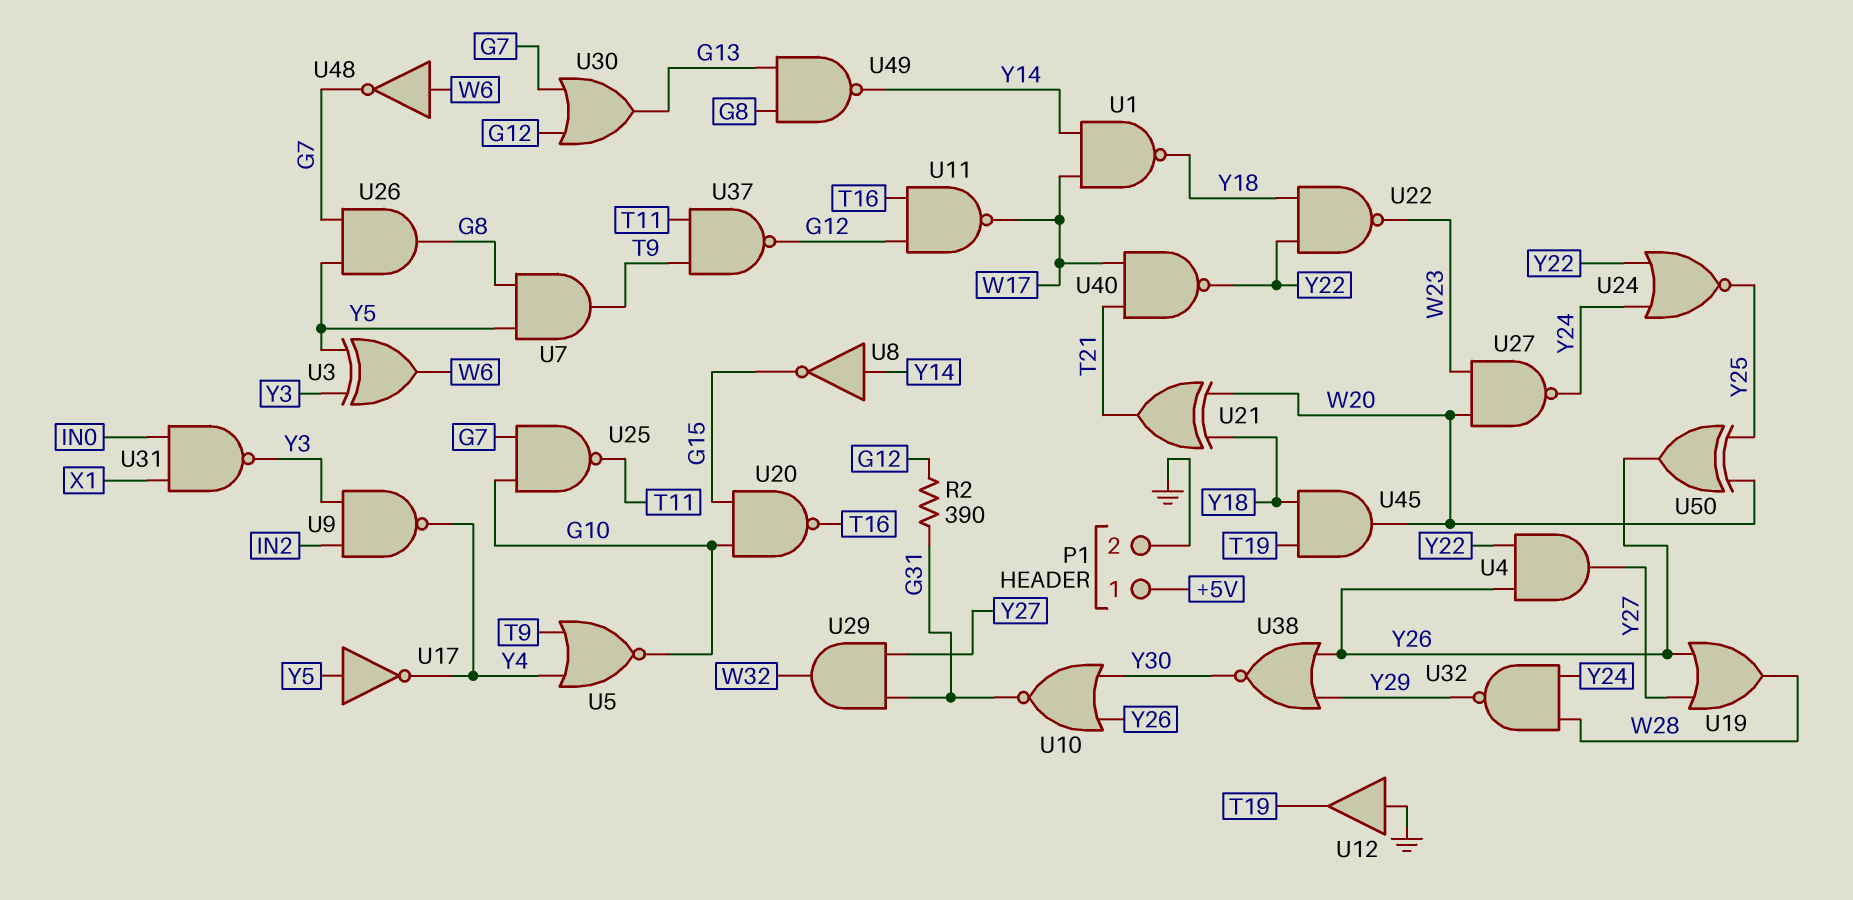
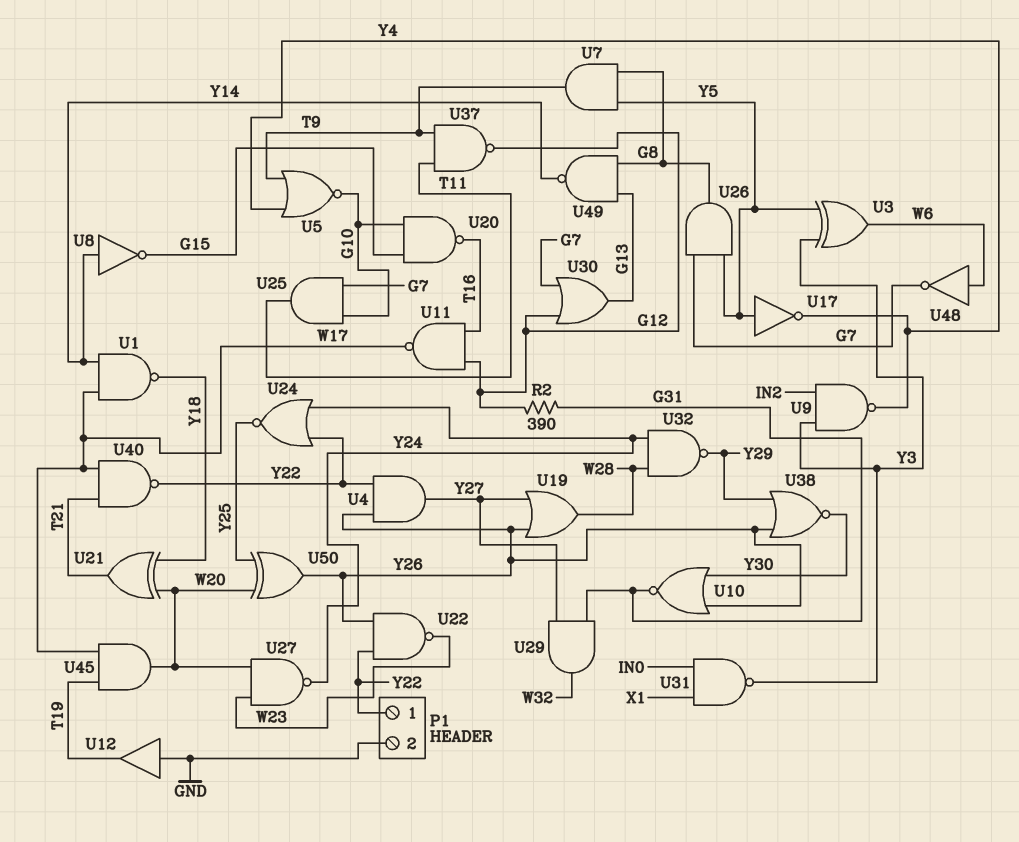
P1 pin 1: +5V -> Y22
U22: NAND (in Y18, in Y22, out W23) -> NAND (in Y22, in Y26, out W23)
U25: NAND (in G7, in G10, out T11) -> AND (in G7, in G10, out T11)
U45: AND (in T19, in Y18, out W20) -> AND (in T19, in W17, out W20)

